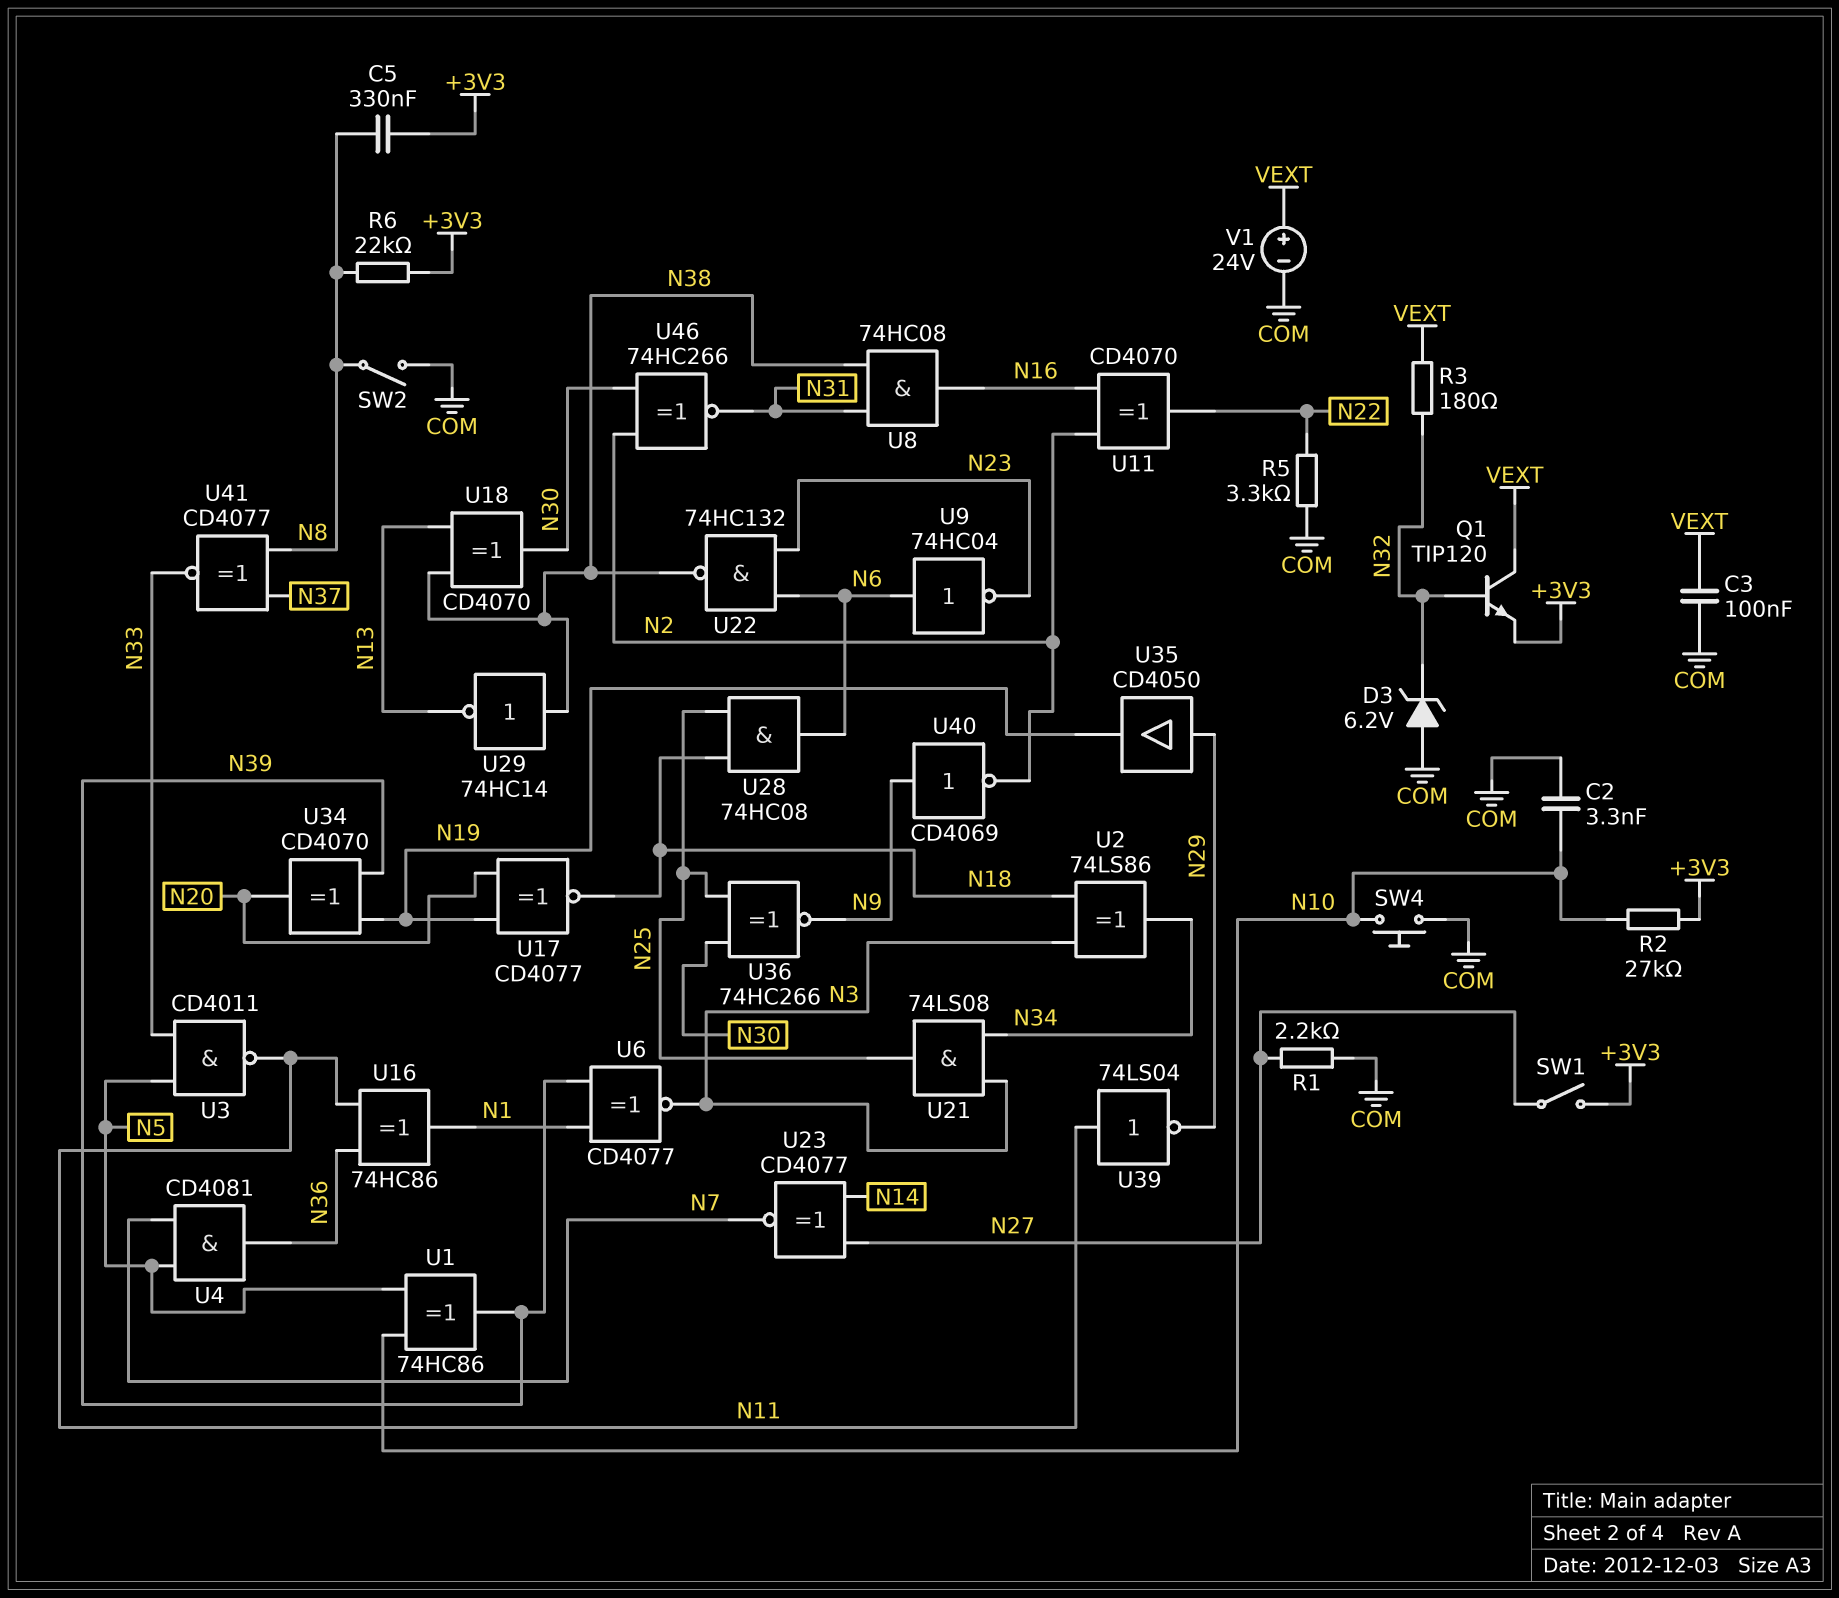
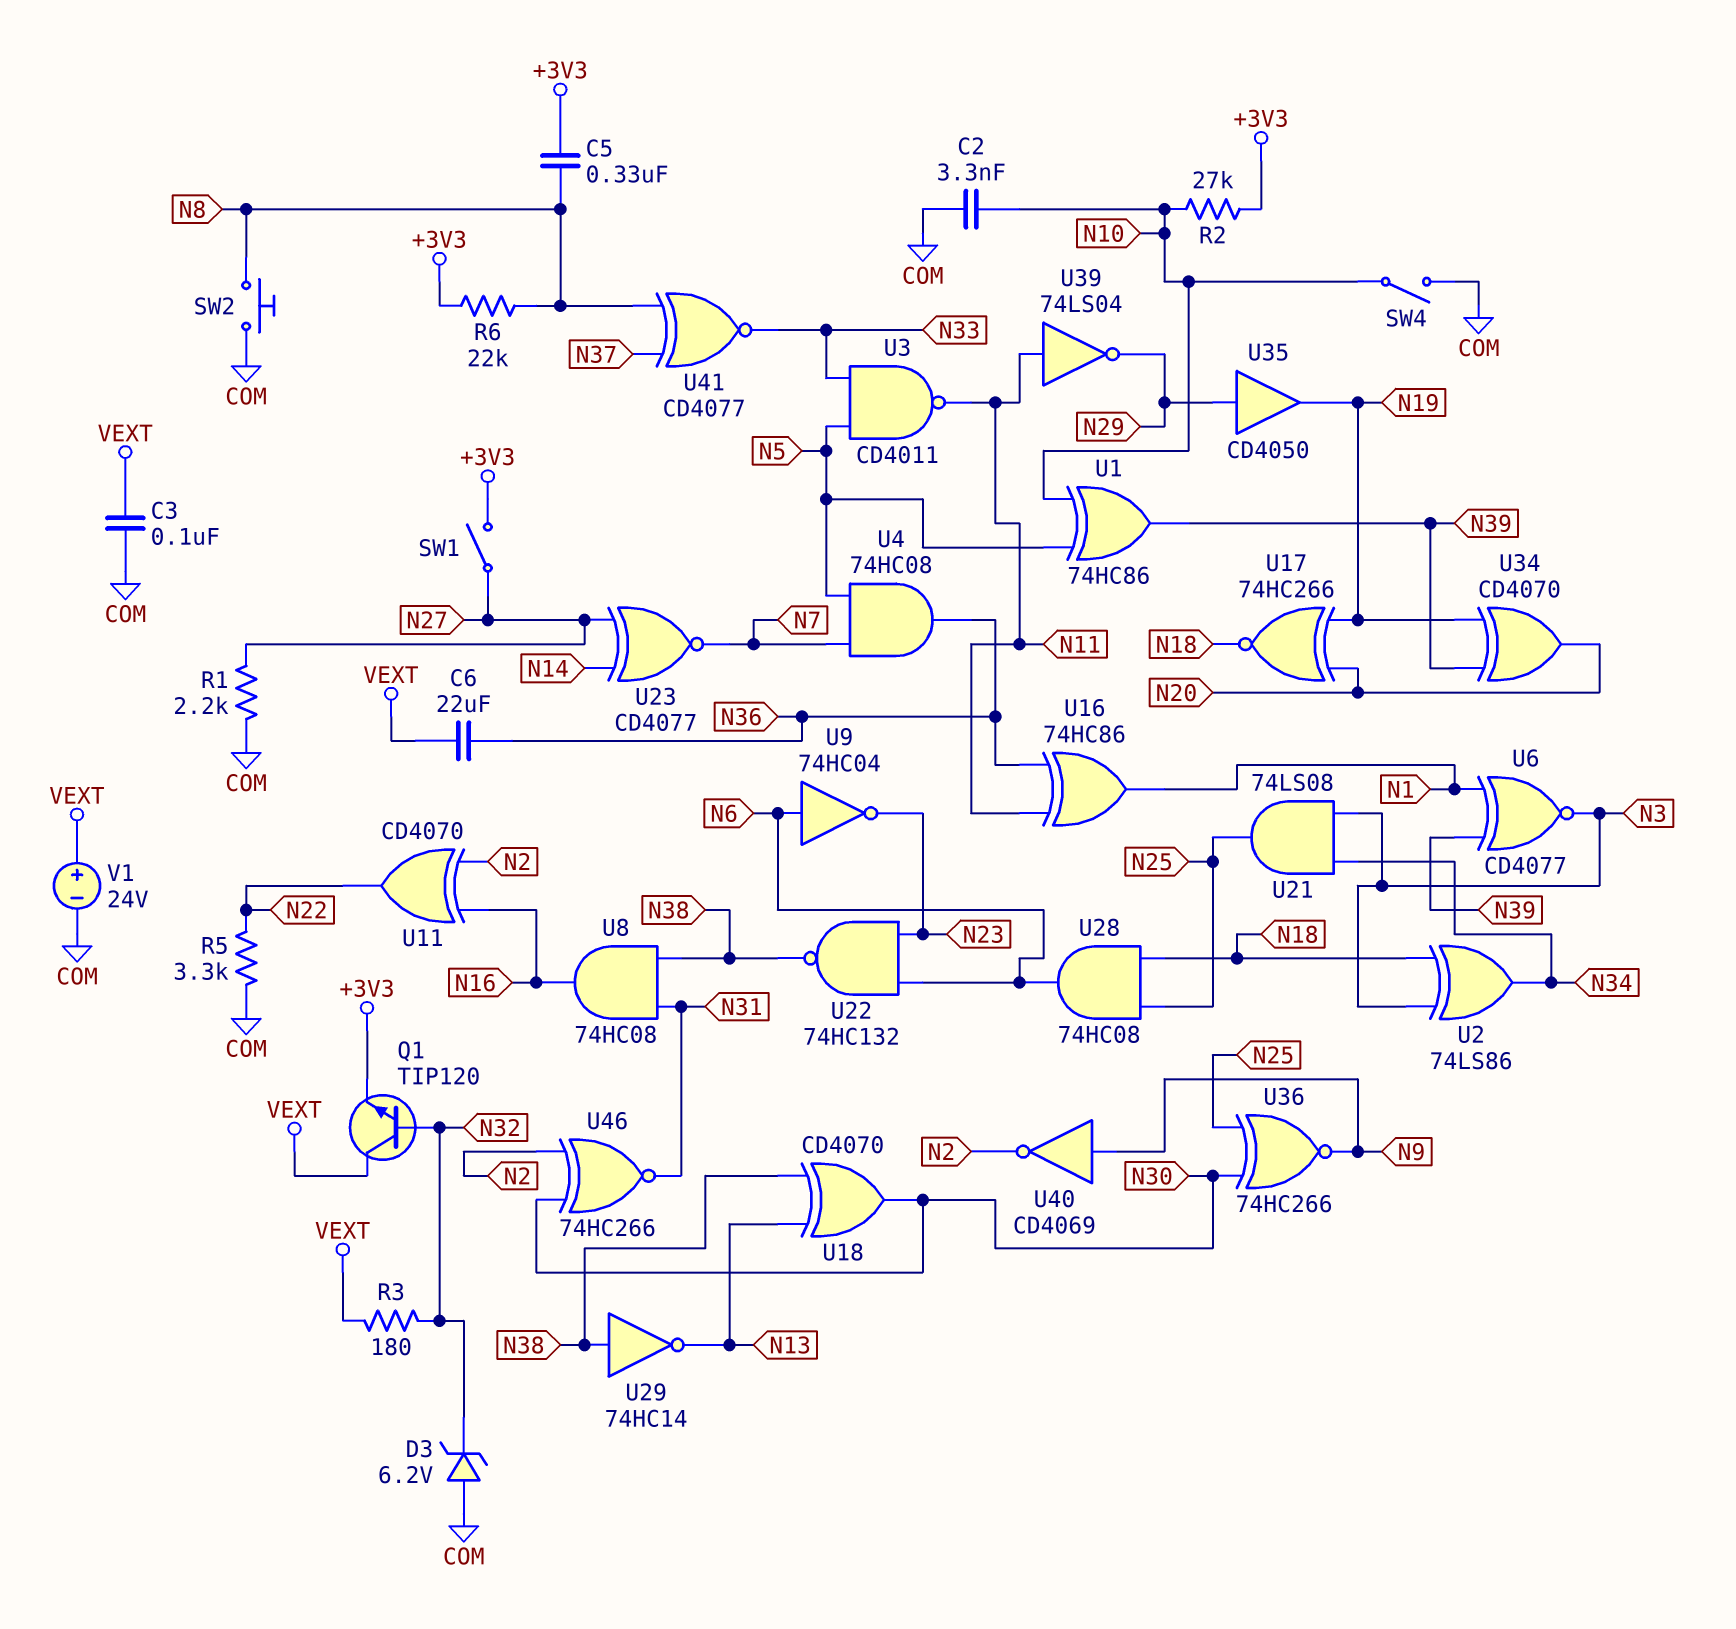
C6: none -> 22uF (N36, VEXT)
SW2: switch (COM, N8) -> button (COM, N8)
SW4: button (COM, N10) -> switch (COM, N10)
U4: AND CD4081 (in N5, in N7, out N36) -> AND 74HC08 (in N5, in N7, out N36)
U17: XNOR CD4077 (in N19, in N20, out N18) -> XNOR 74HC266 (in N19, in N20, out N18)

